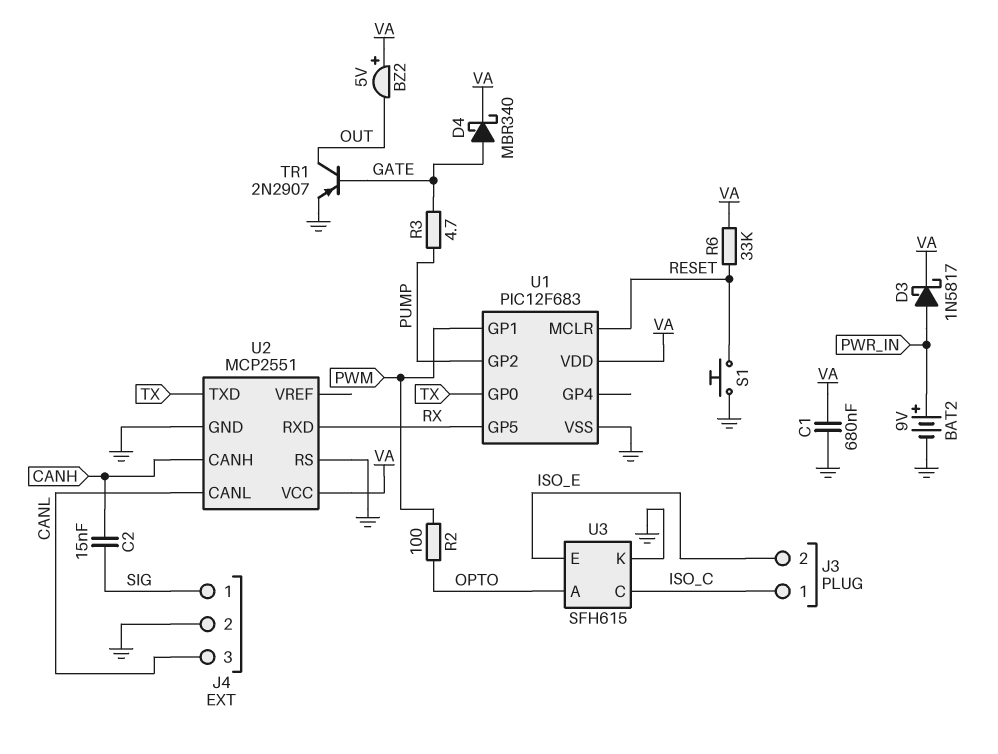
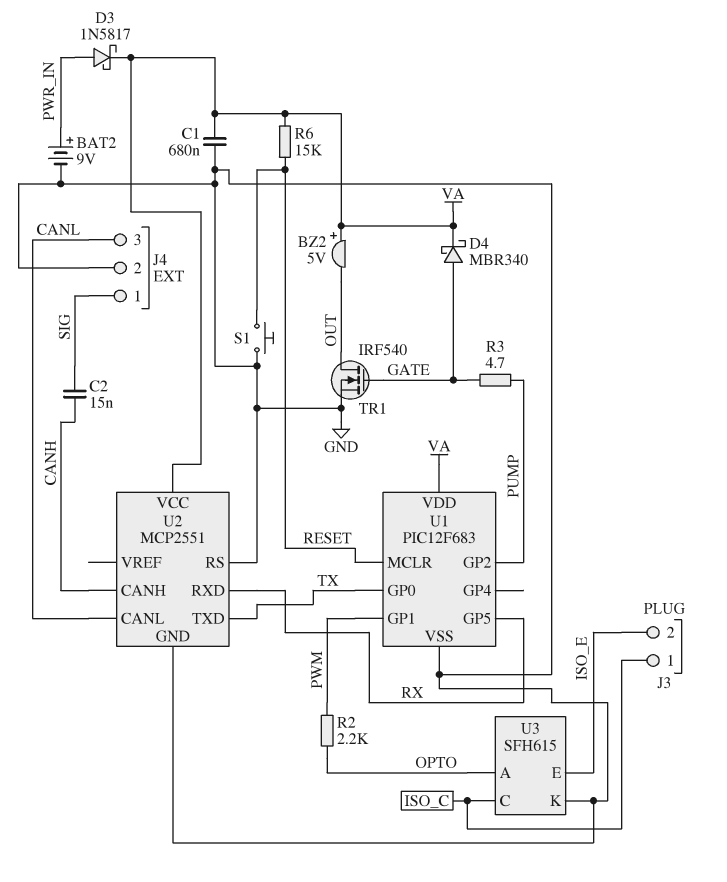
R2: 100 (OPTO, PWM) -> 2.2k (OPTO, PWM)
R6: 33k (RESET, VA) -> 15k (RESET, VA)
TR1: PNP 2N2907 (B GATE, C OUT, E GND) -> NMOS IRF540 (G GATE, D OUT, S GND)

